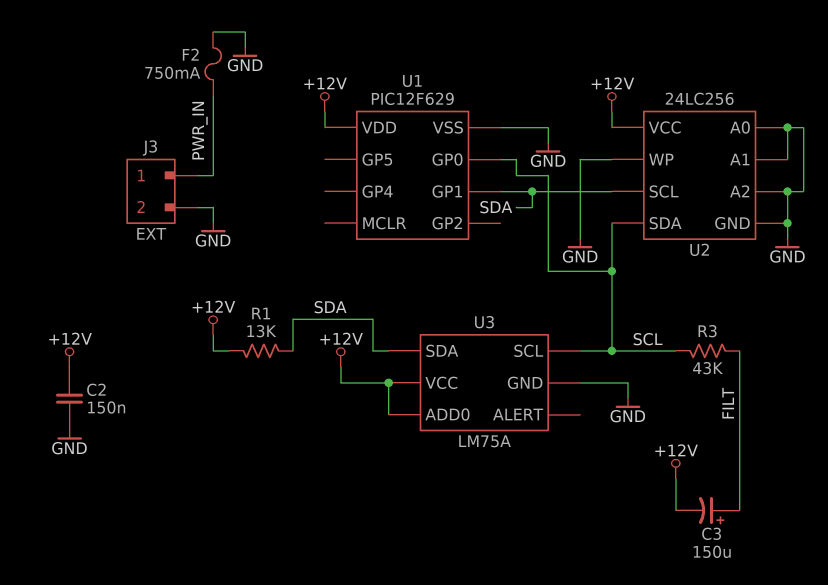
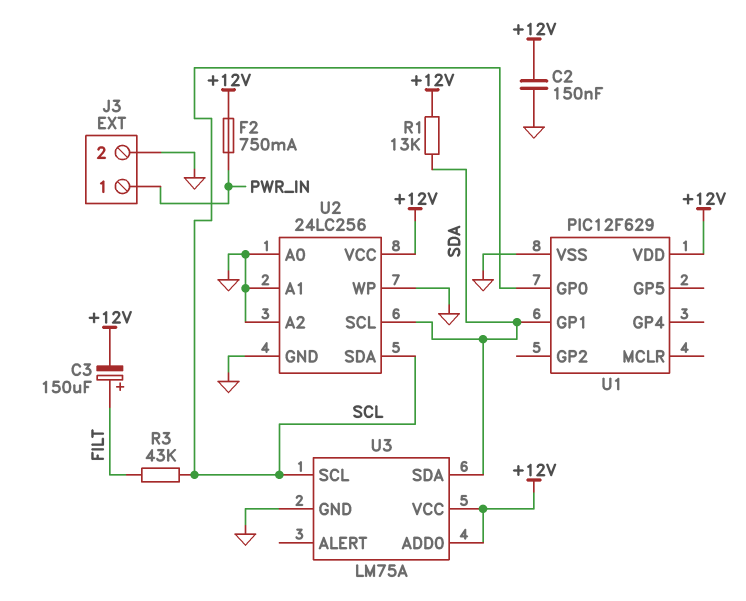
F2: 750mA (GND, PWR_IN) -> 750mA (+12V, PWR_IN)

